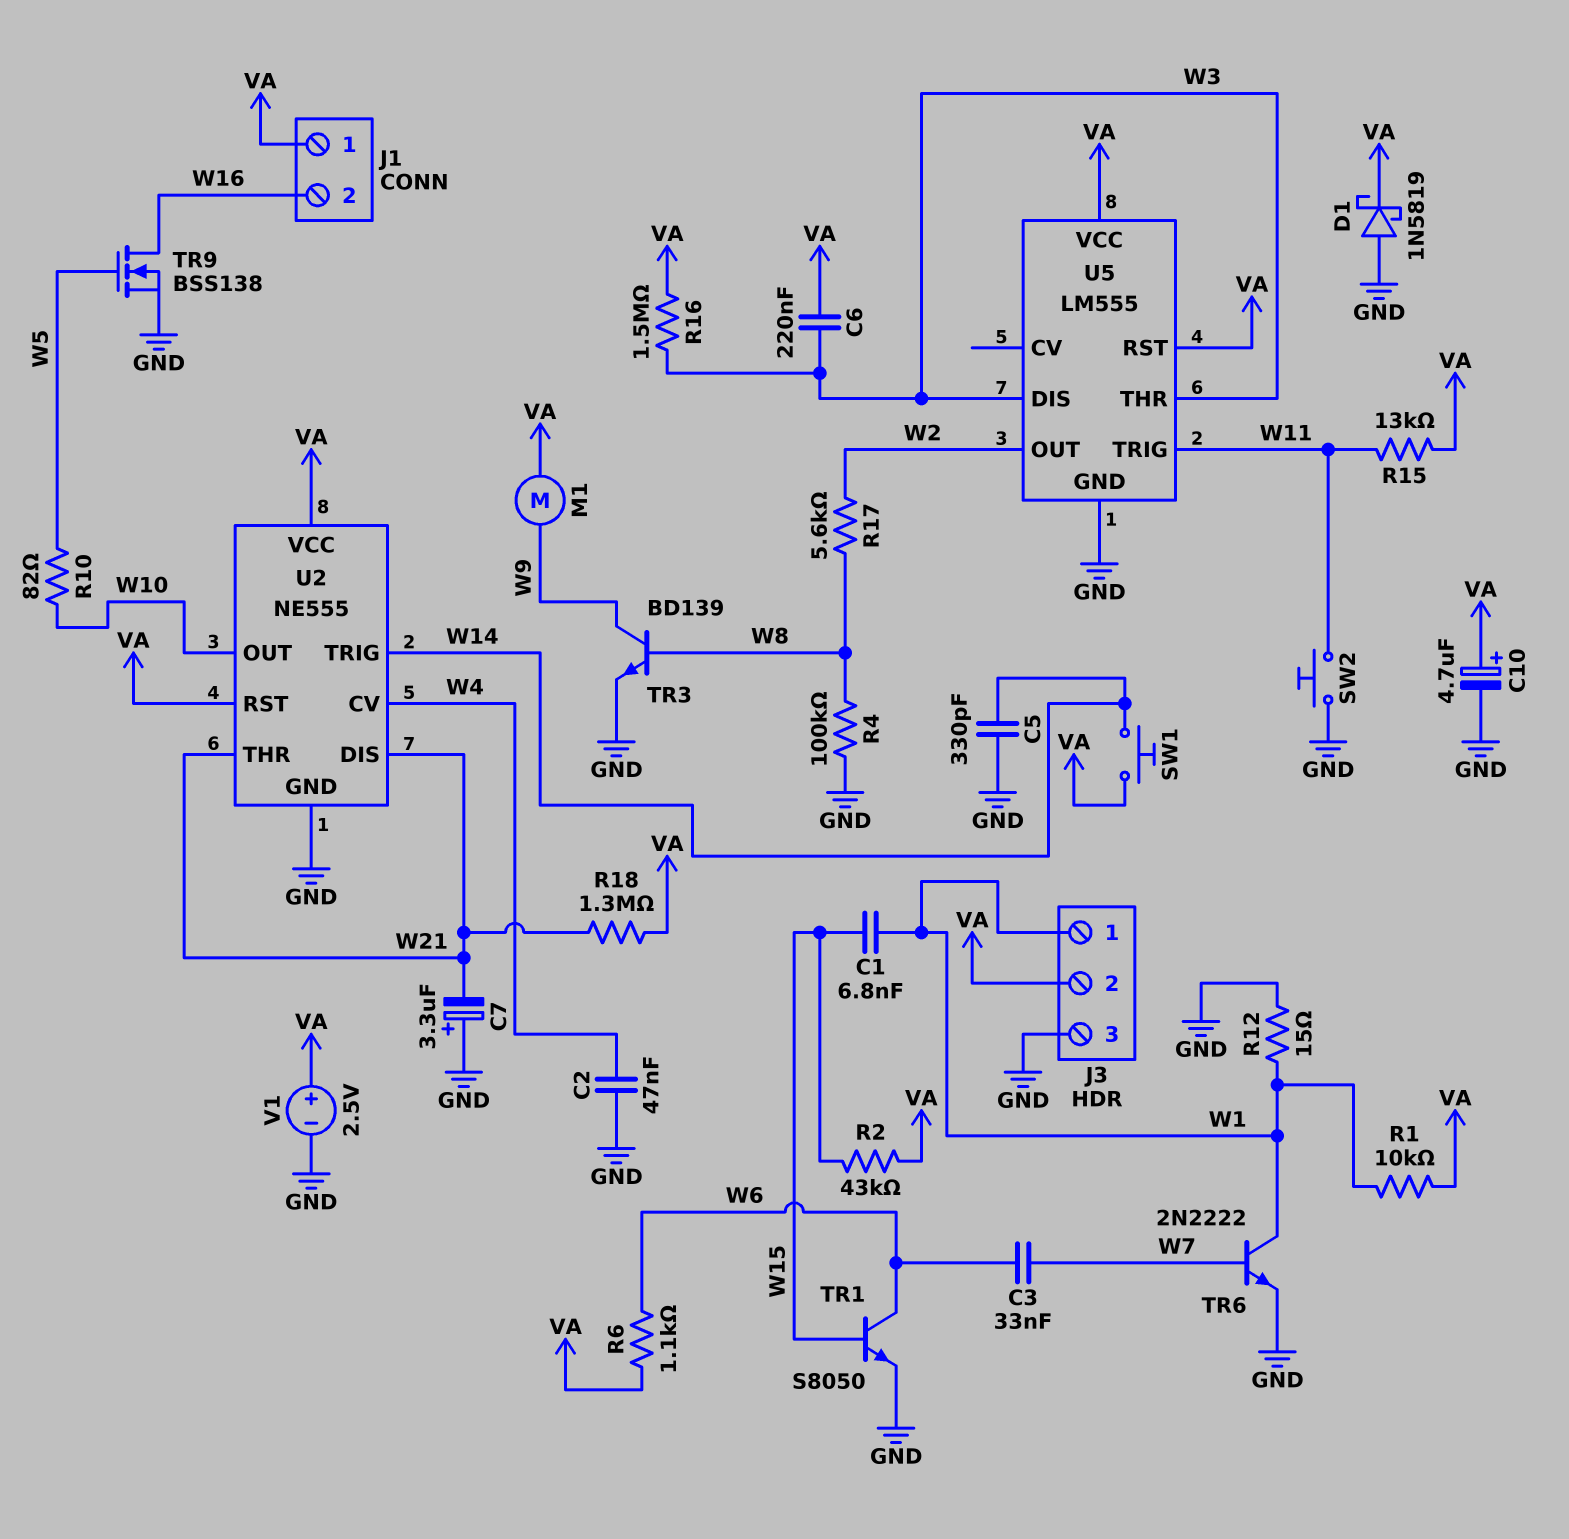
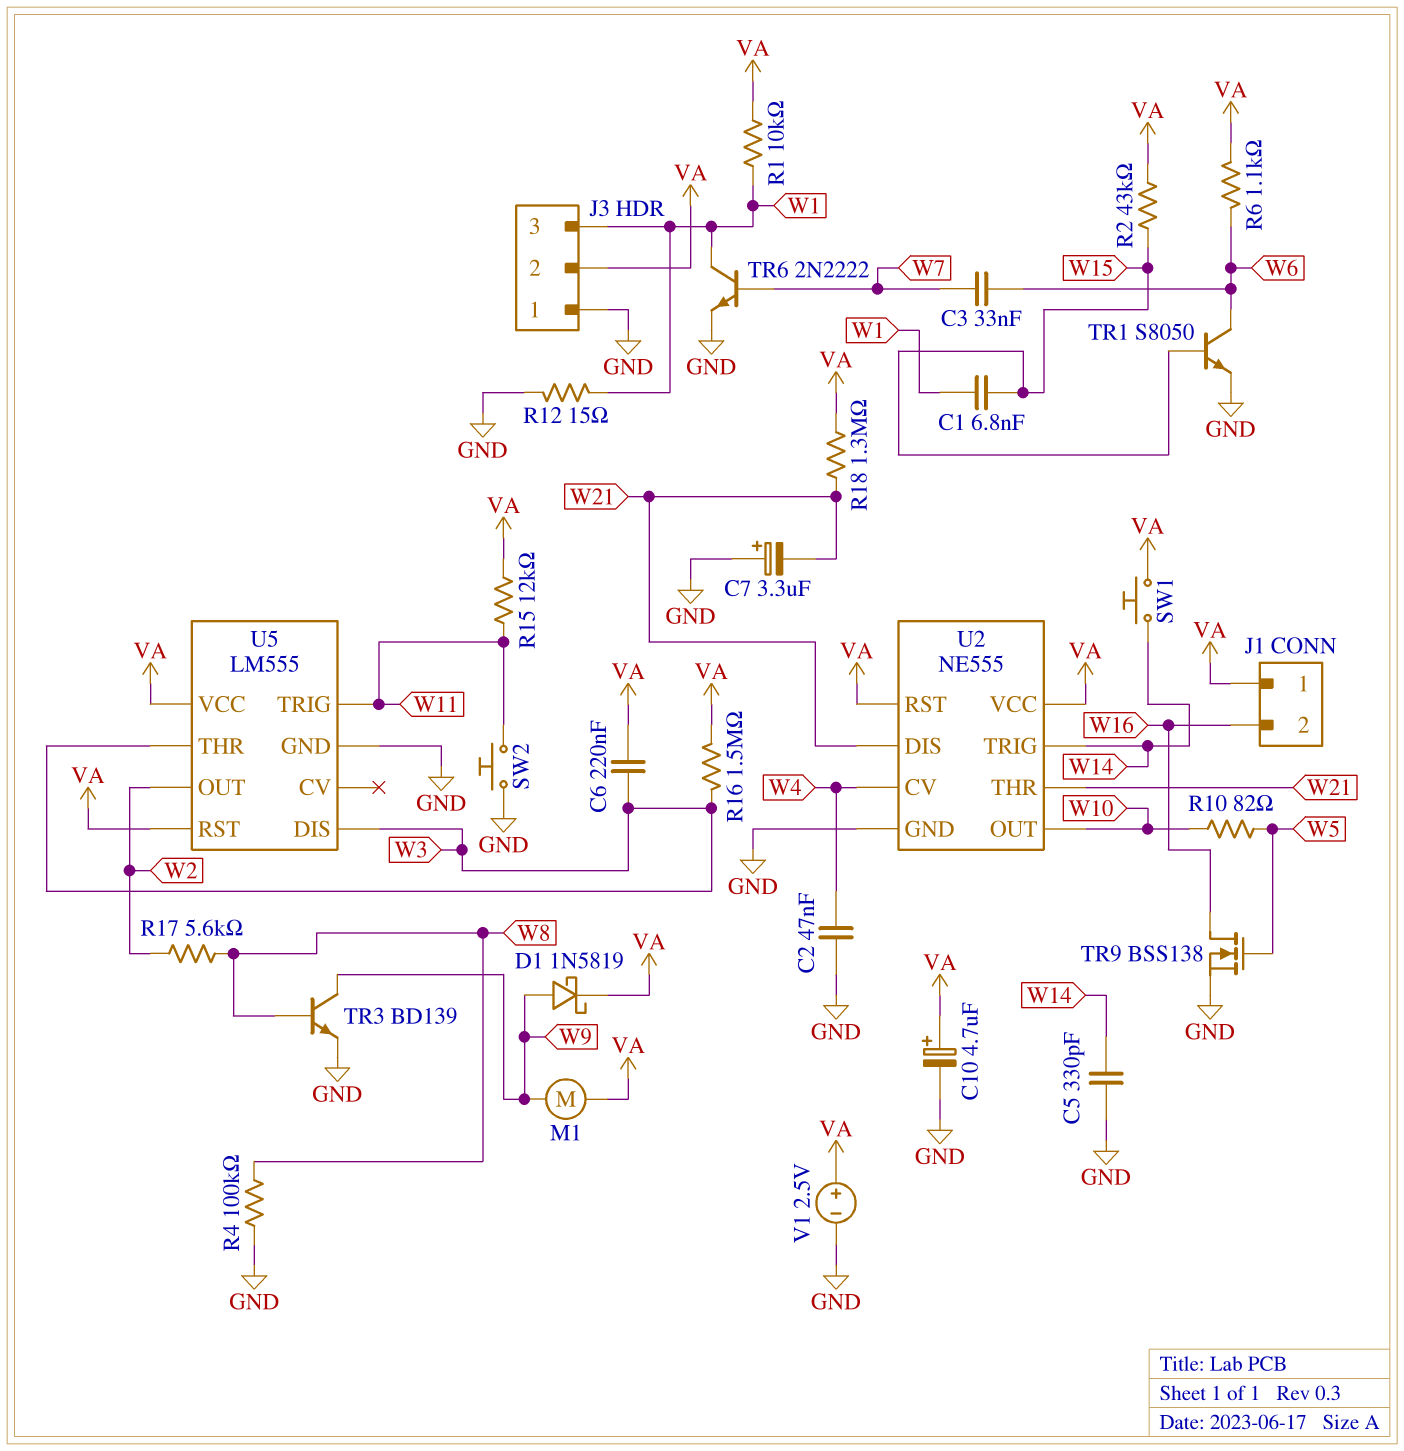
D1: schottky 1N5819 (A GND, K VA) -> schottky 1N5819 (A W9, K VA)
J3 pin 1: W1 -> GND
J3 pin 3: GND -> W1
R15: 13k (VA, W11) -> 12k (VA, W11)

